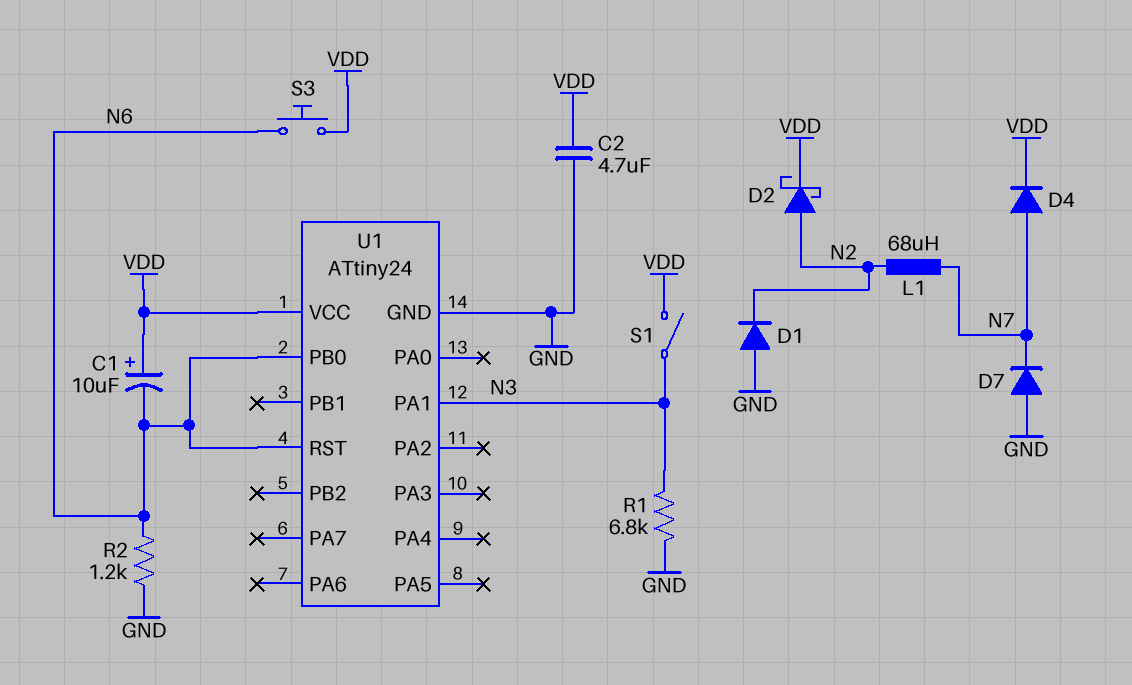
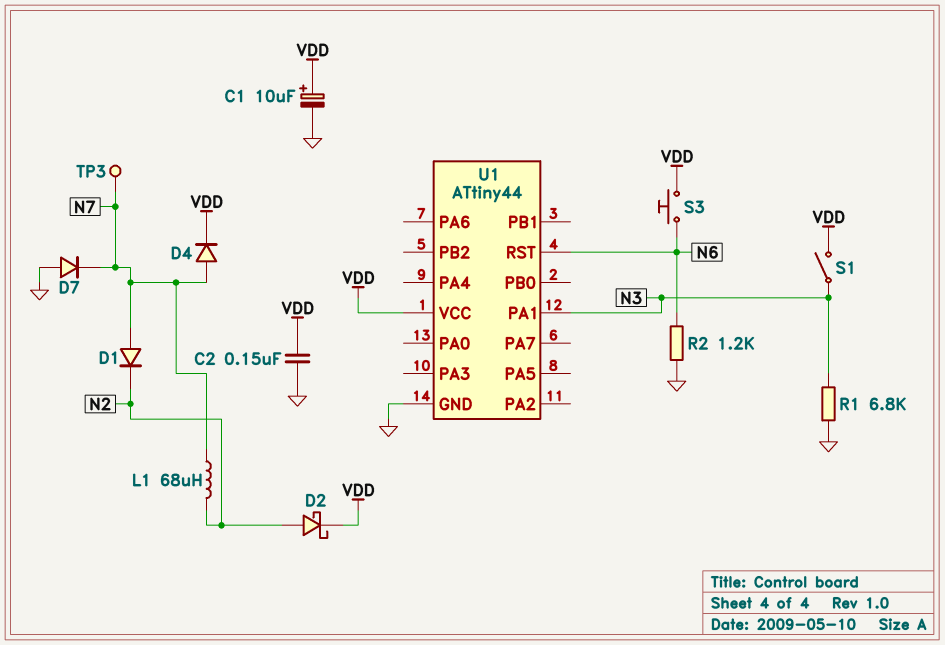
C1: 10uF (plus VDD, minus N6) -> 10uF (plus VDD, minus GND)
C2: 4.7uF (GND, VDD) -> 150nF (GND, VDD)
D1: diode (A GND, K N2) -> diode (A N7, K N2)
TP3: none -> test point (N7)
U1: ATtiny24 -> ATtiny44
U1 pin PB0: N6 -> none

